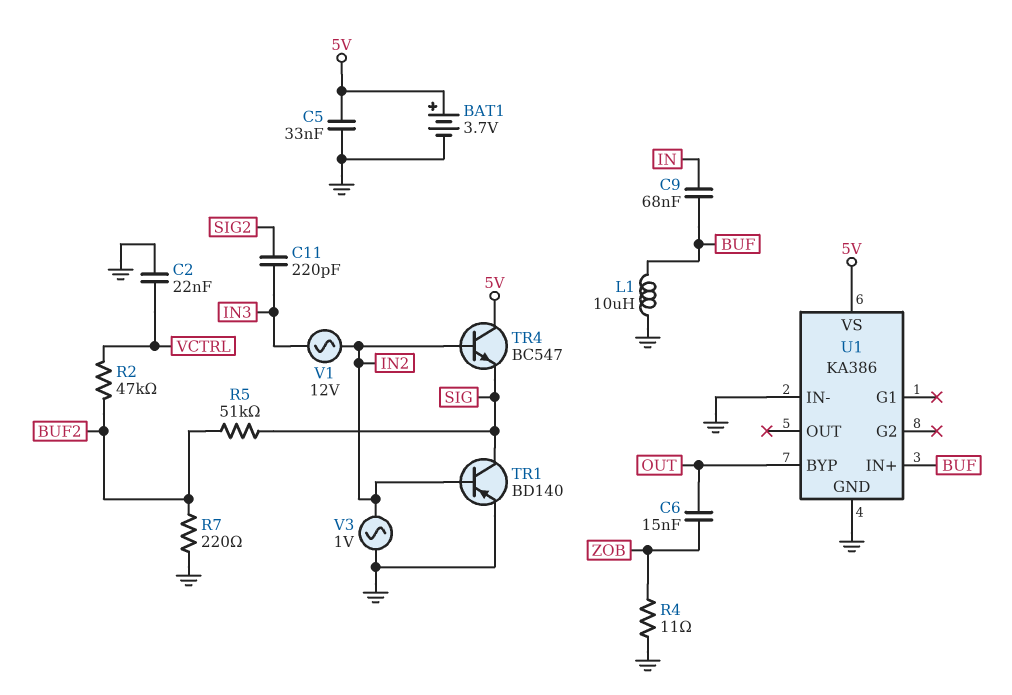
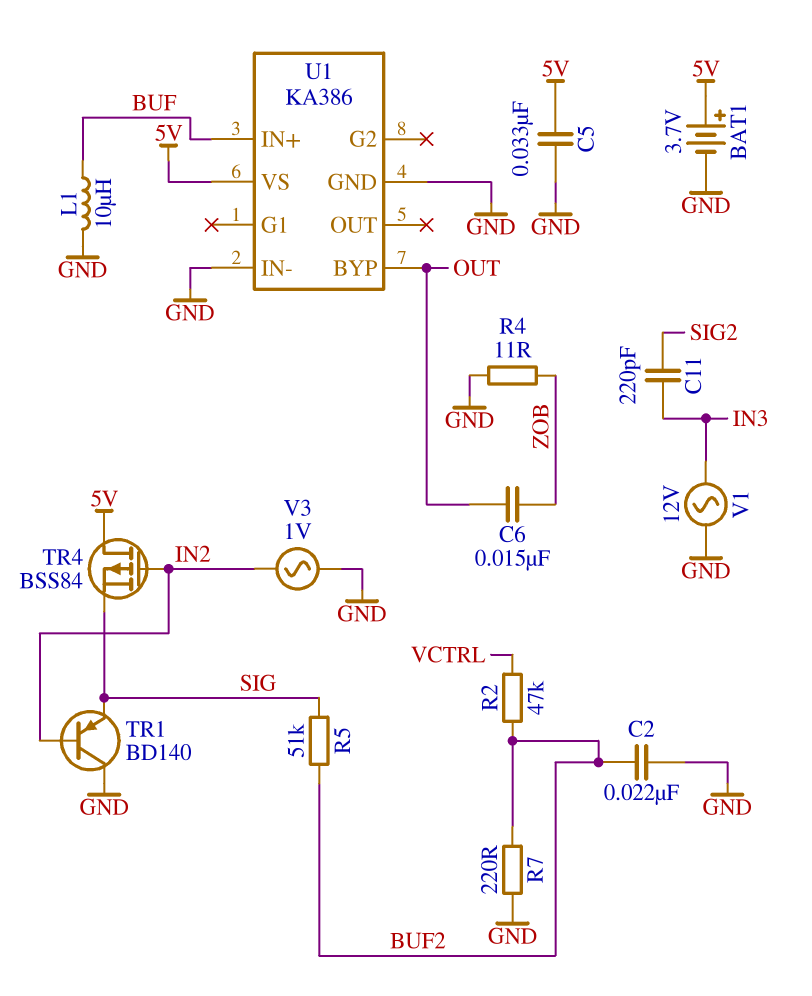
C2: 22nF (GND, VCTRL) -> 22nF (BUF2, GND)
C9: 68nF (BUF, IN) -> none
TR1: PNP BD140 (B IN2, C SIG, E GND) -> PNP BD140 (B IN2, C GND, E SIG)
TR4: NPN BC547 (B IN2, C 5V, E SIG) -> PMOS BSS84 (G IN2, D 5V, S SIG)
V1: AC 12V (IN2, IN3) -> AC 12V (GND, IN3)

